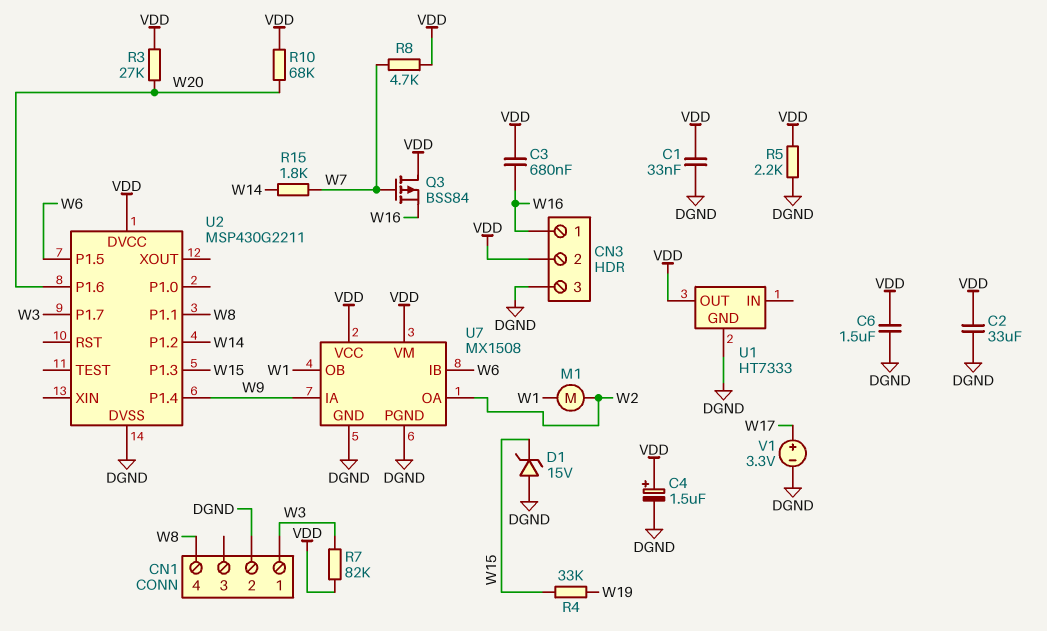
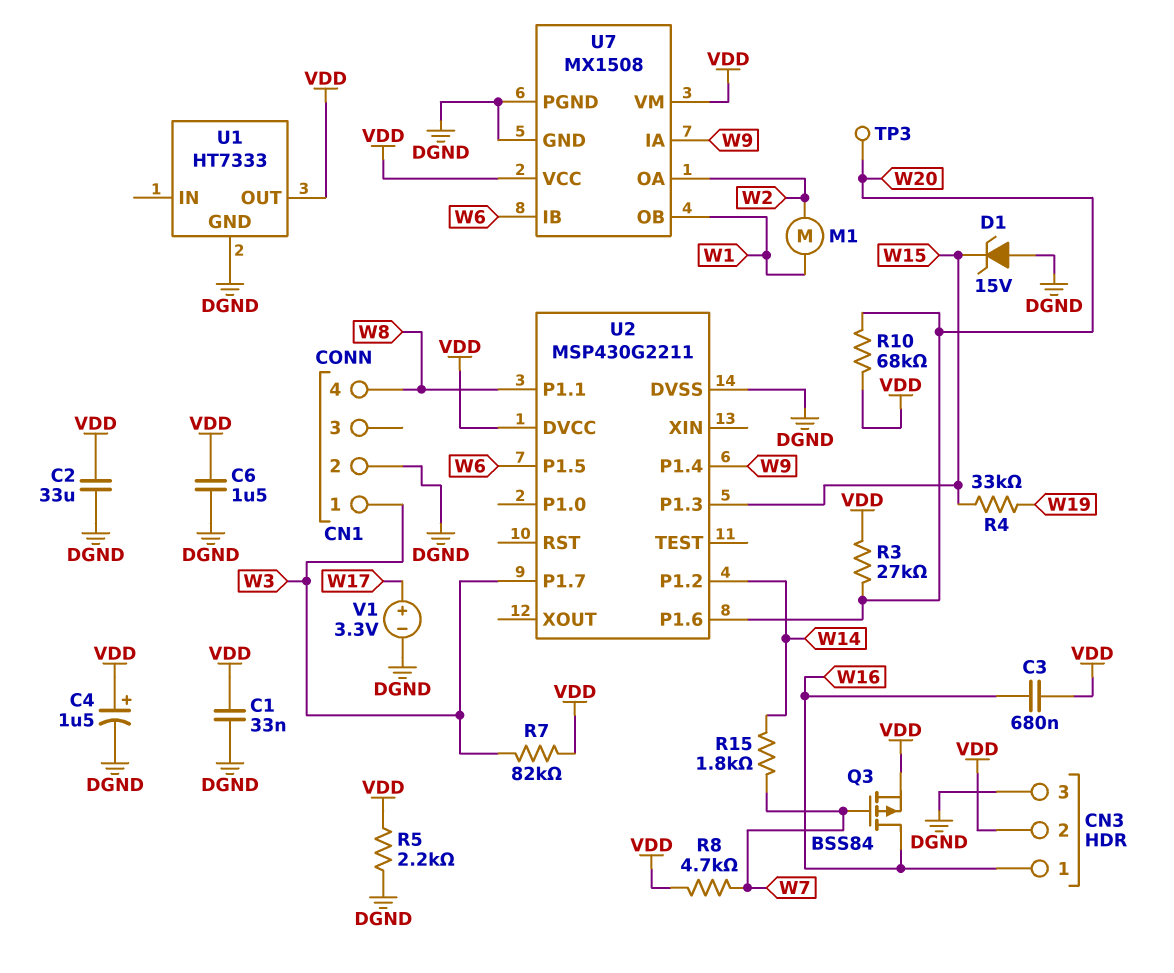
Q3: PMOS BSS84 (G W7, D VDD, S W16) -> PMOS BSS84 (G W7, D W16, S VDD)
TP3: none -> test point (W20)

